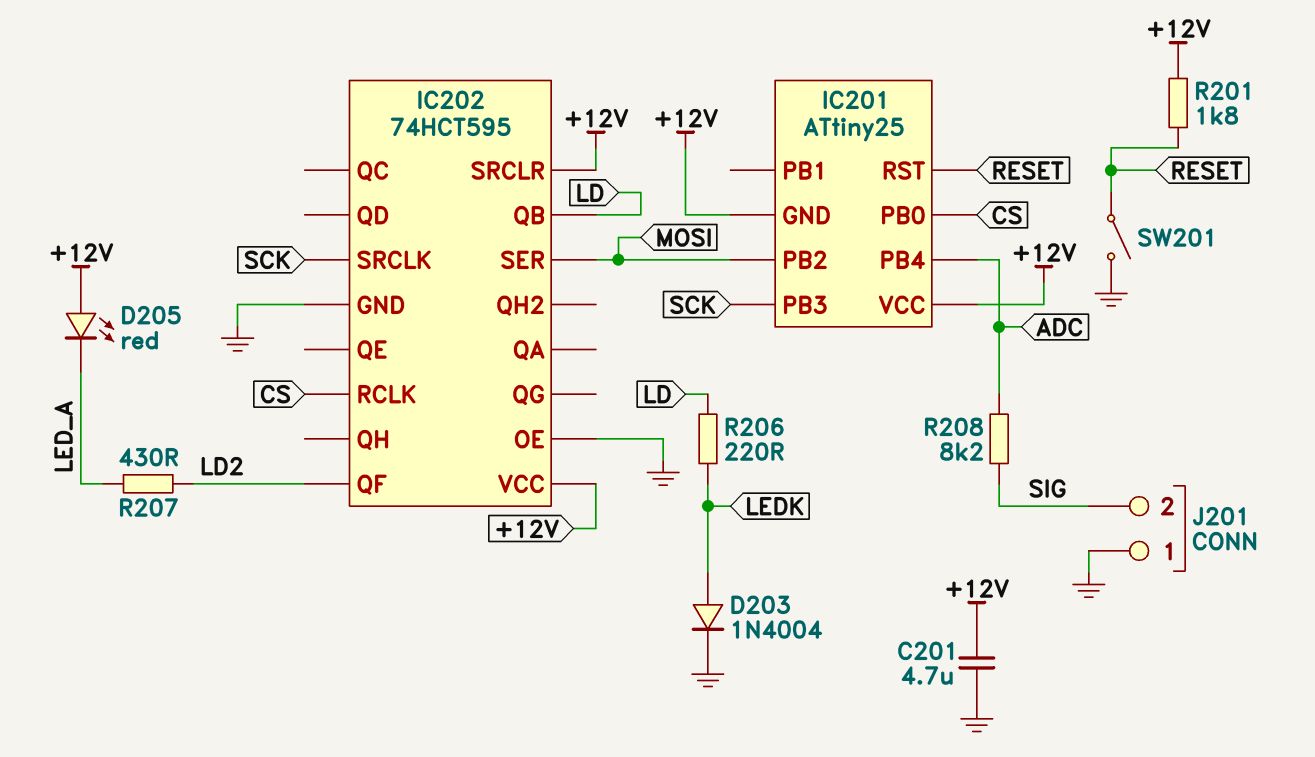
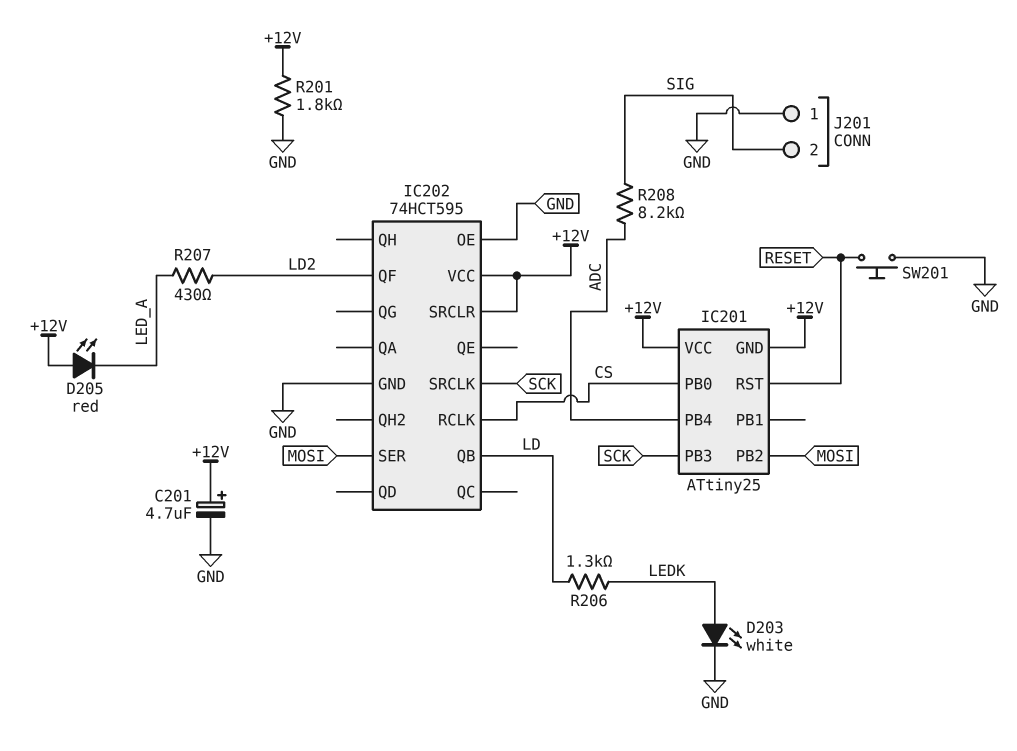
C201: 4.7uF (+12V, GND) -> 4.7uF (plus +12V, minus GND)
D203: diode 1N4004 (A LEDK, K GND) -> LED white (A LEDK, K GND)
R201: 1.8k (+12V, RESET) -> 1.8k (+12V, GND)
R206: 220 (LD, LEDK) -> 1.3k (LD, LEDK)
SW201: switch (GND, RESET) -> button (GND, RESET)

